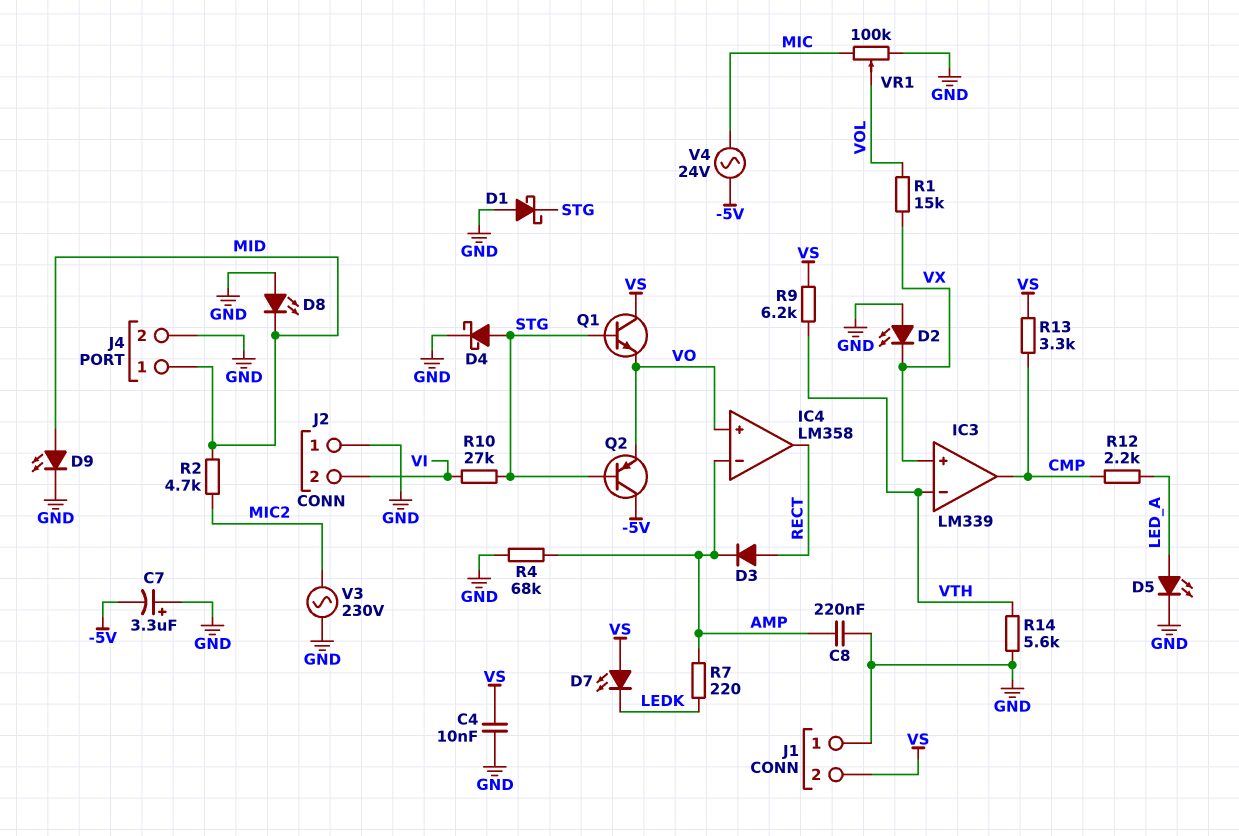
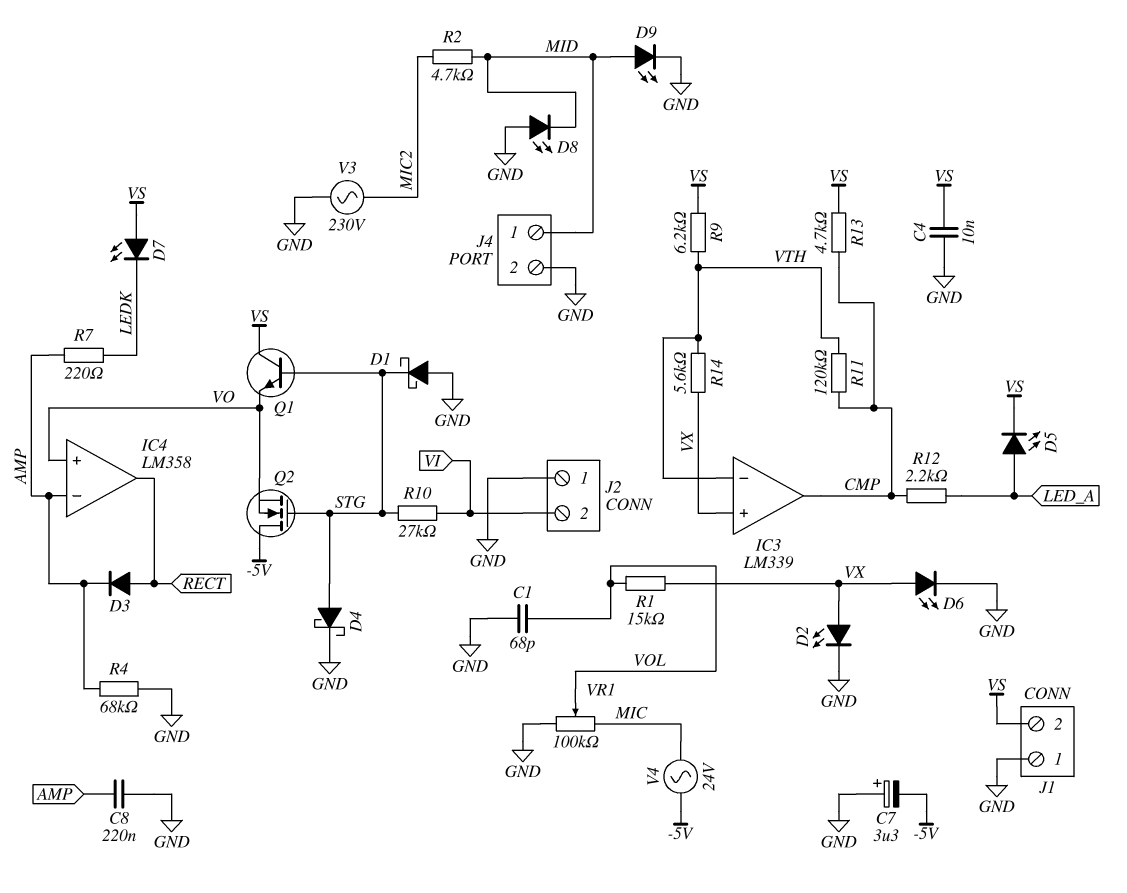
C1: none -> 68pF (GND, VOL)
D2: LED (A GND, K VX) -> LED (A VX, K GND)
D5: LED (A LED_A, K GND) -> LED (A LED_A, K VS)
D6: none -> LED (A VX, K GND)
Q2: PNP (B STG, C -5V, E VO) -> NMOS (G STG, D -5V, S VO)
R11: none -> 120k (CMP, VTH)
R13: 3.3k (CMP, VS) -> 4.7k (CMP, VS)
R14: 5.6k (GND, VTH) -> 5.6k (VTH, VX)

